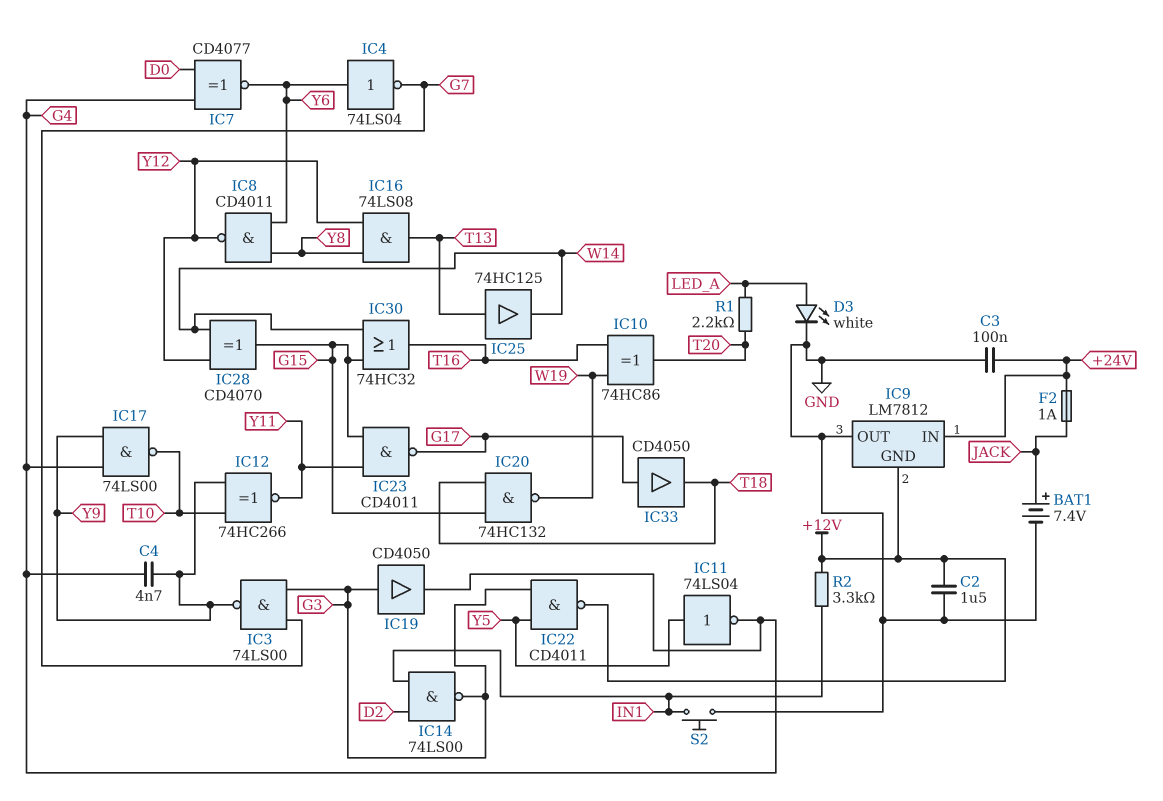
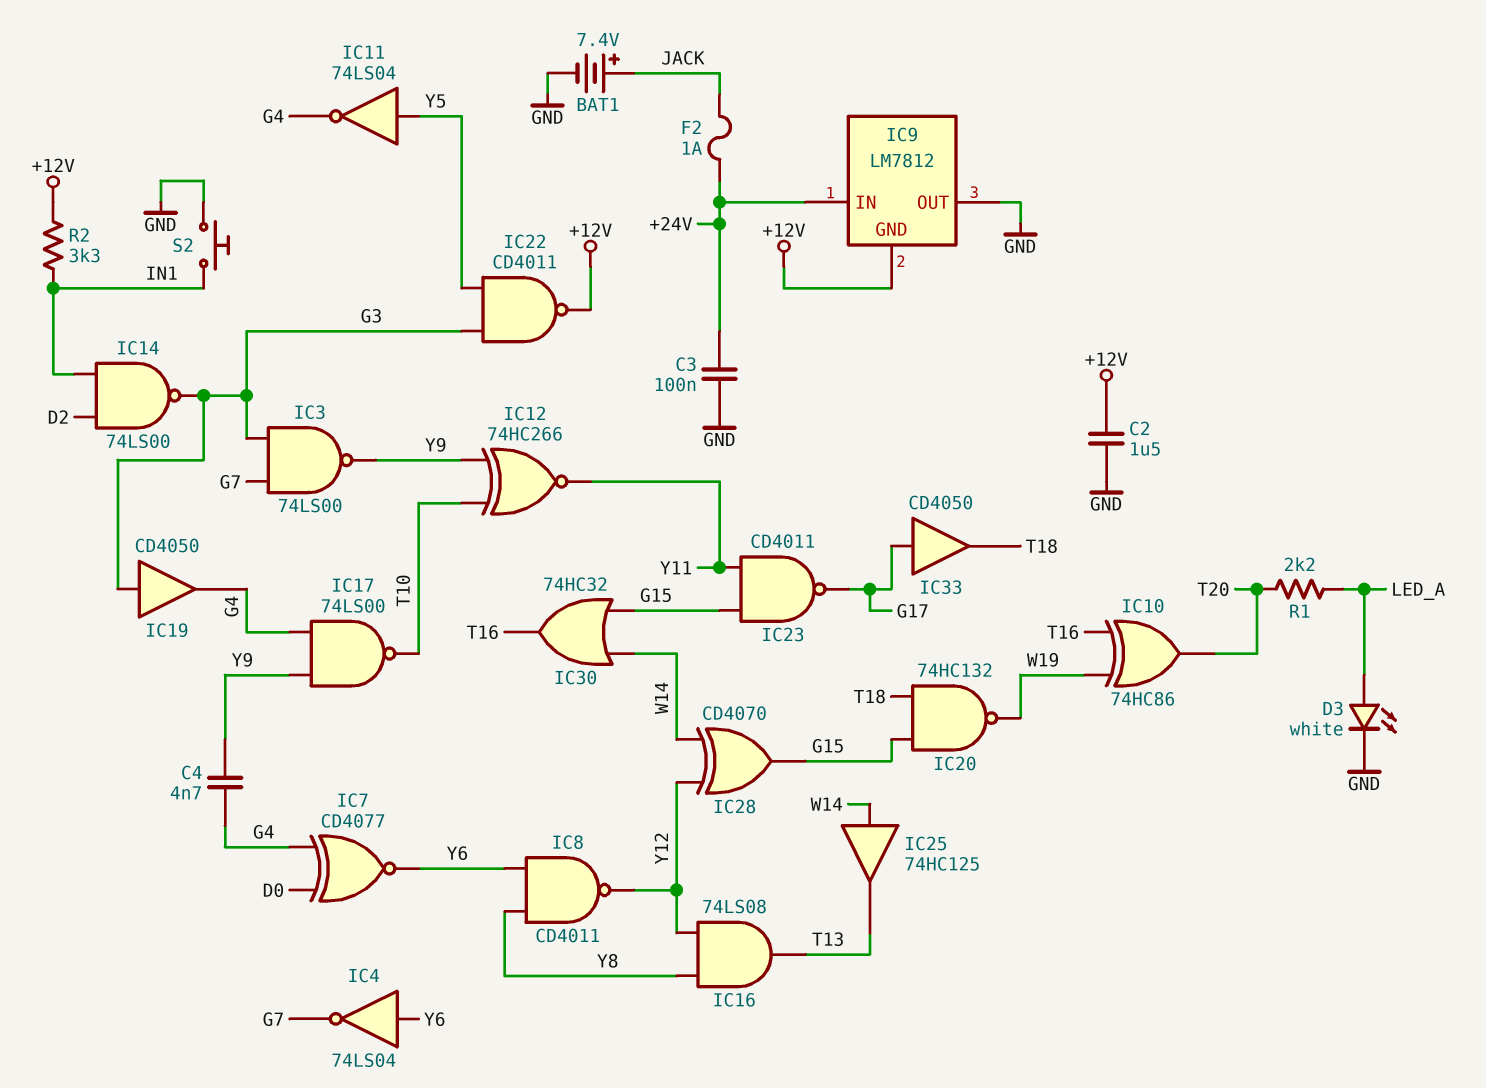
IC25: buffer 74HC125 (in T13, out W14) -> buffer 74HC125 (in W14, out T13)

